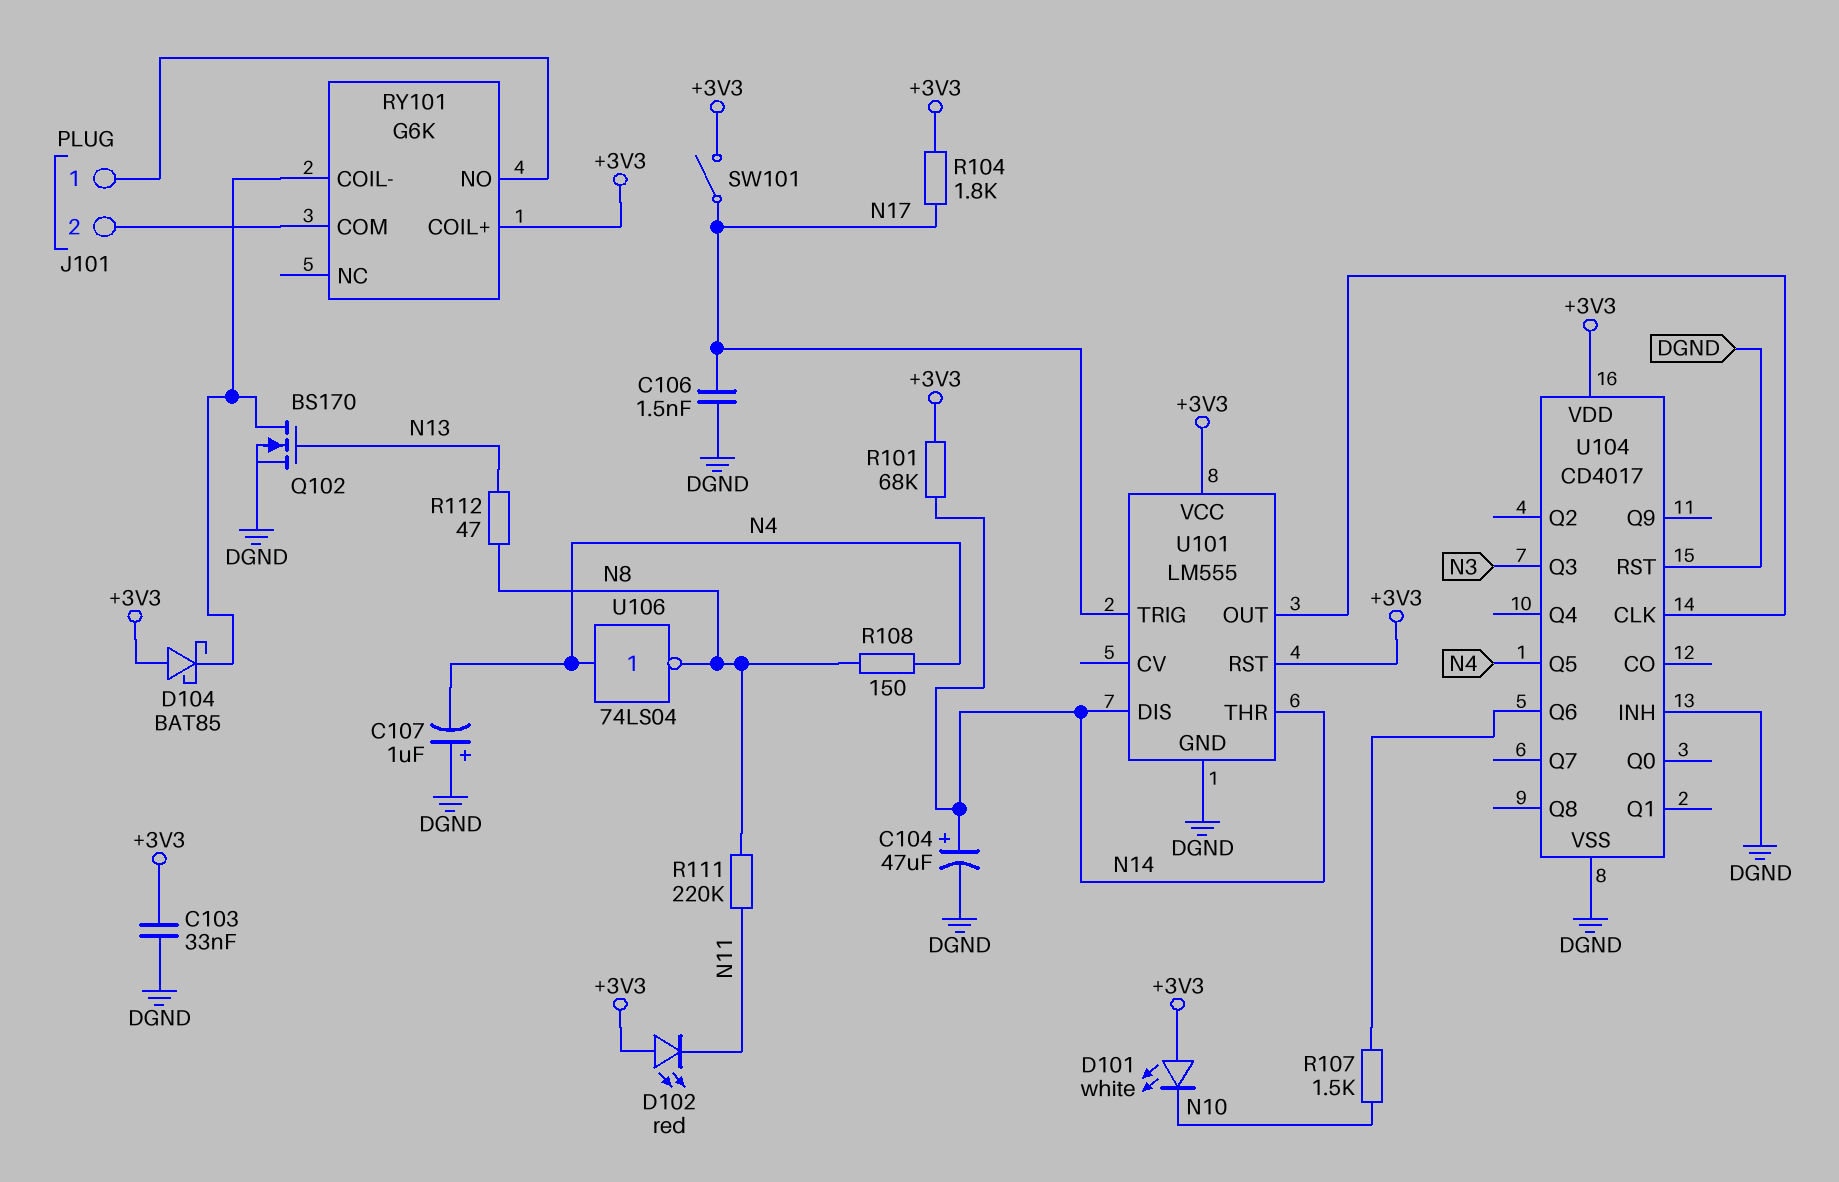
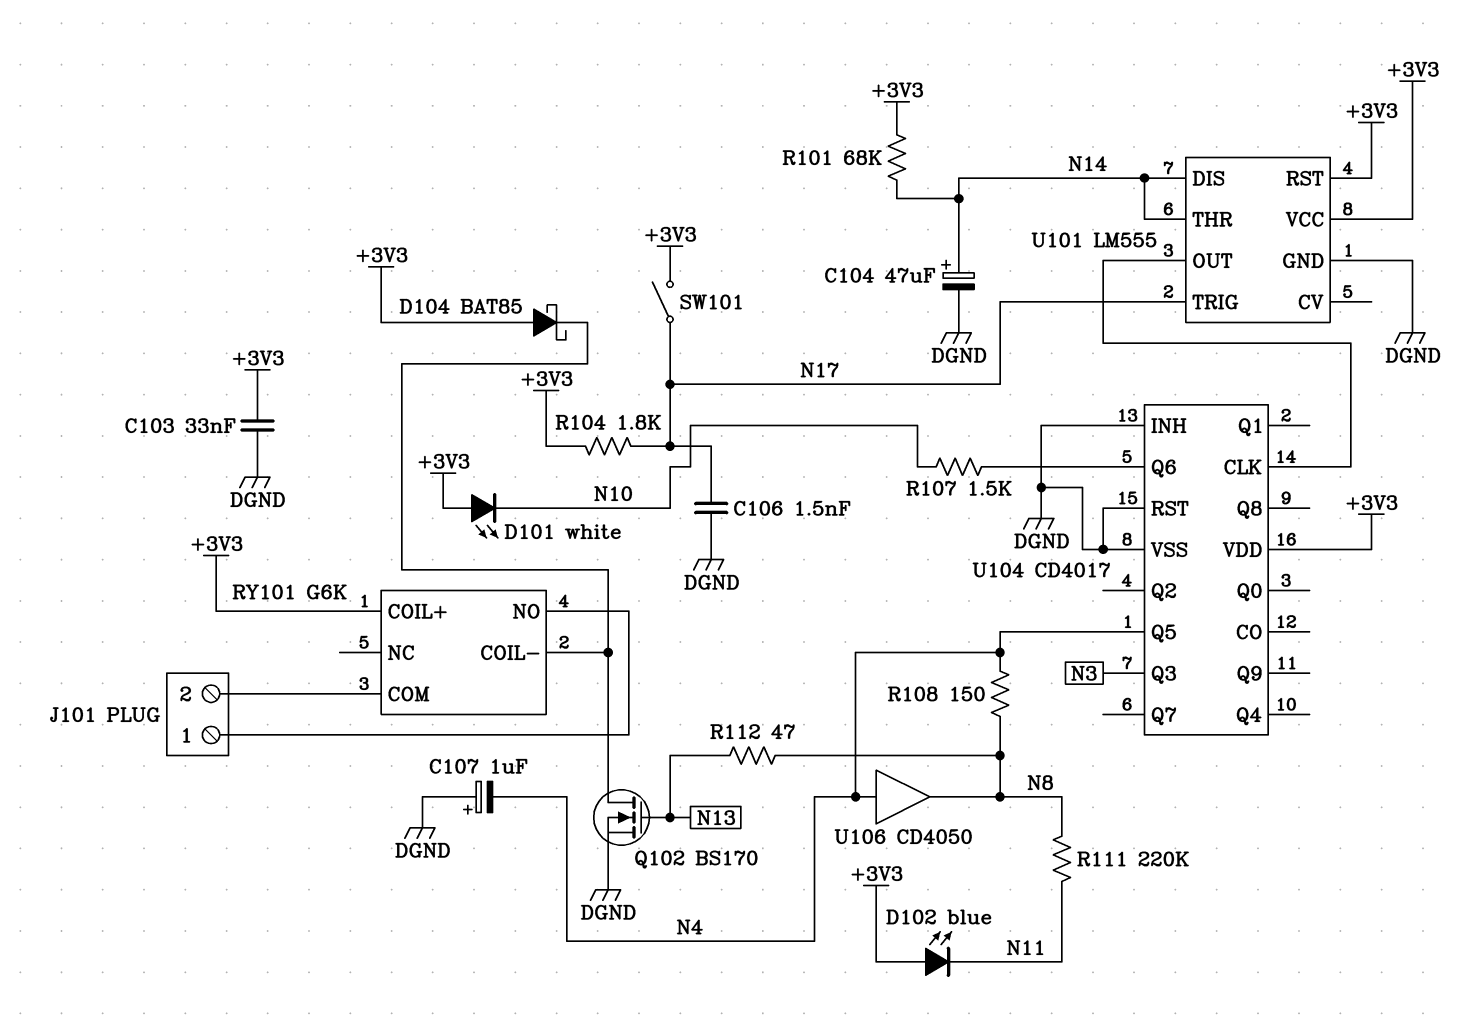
D102: LED red (A +3V3, K N11) -> LED blue (A +3V3, K N11)
U106: NOT 74LS04 (in N4, out N8) -> buffer CD4050 (in N4, out N8)

